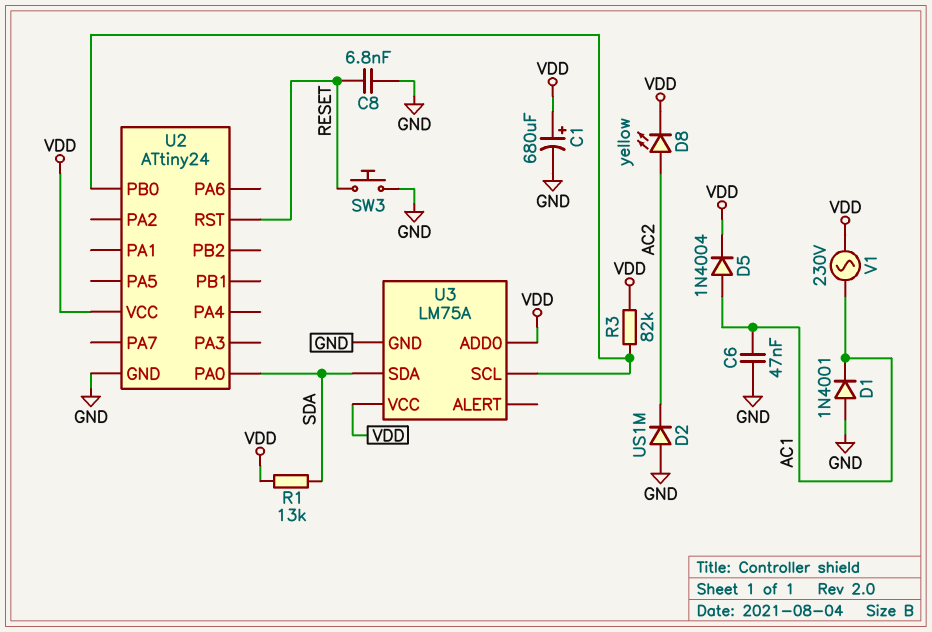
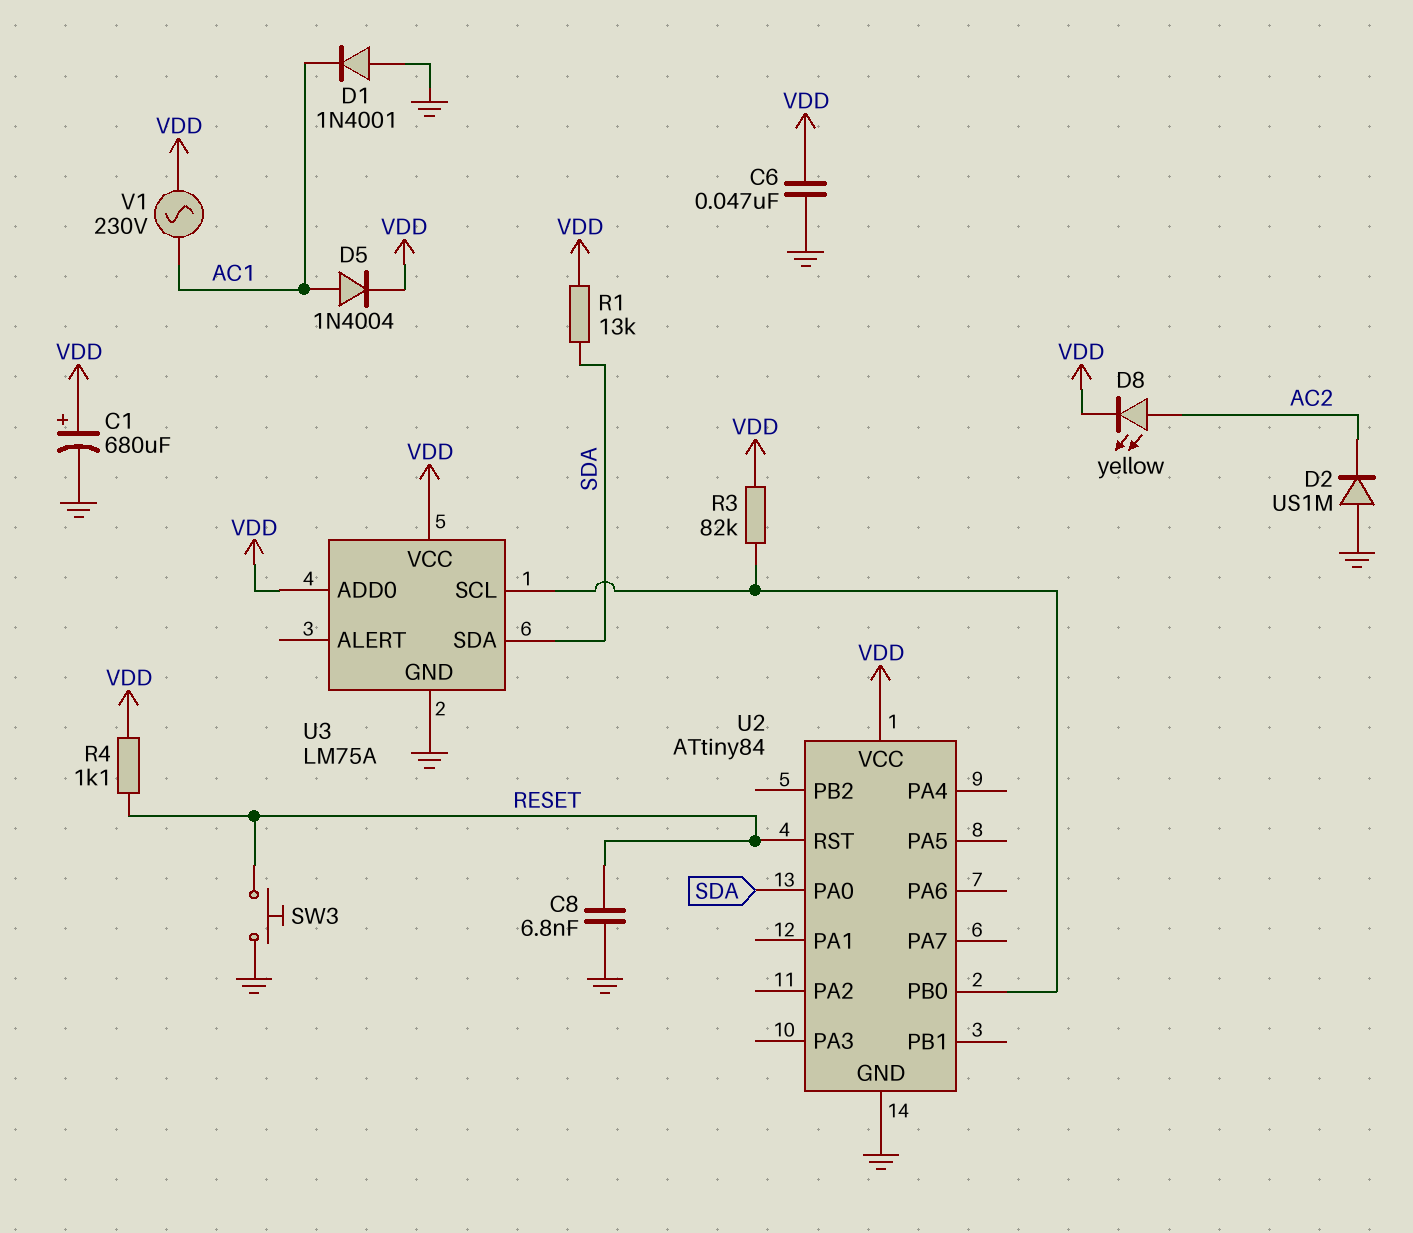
C6: 47nF (AC1, GND) -> 47nF (GND, VDD)
R4: none -> 1.1k (RESET, VDD)
U2: ATtiny24 -> ATtiny84

